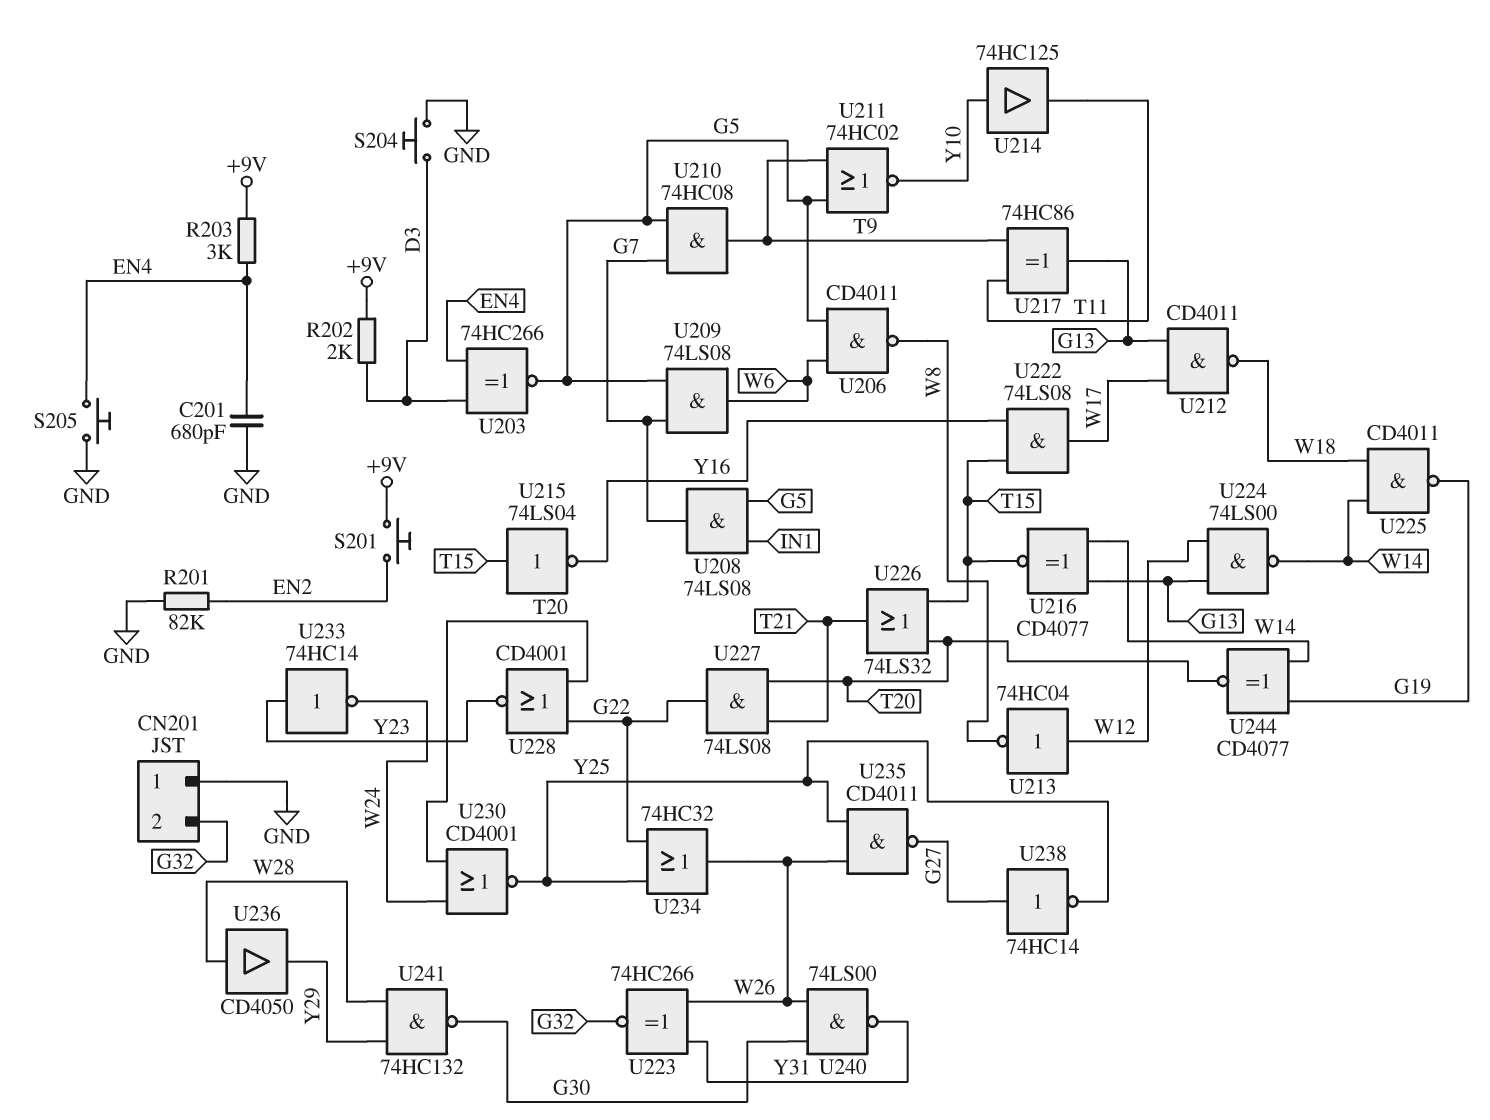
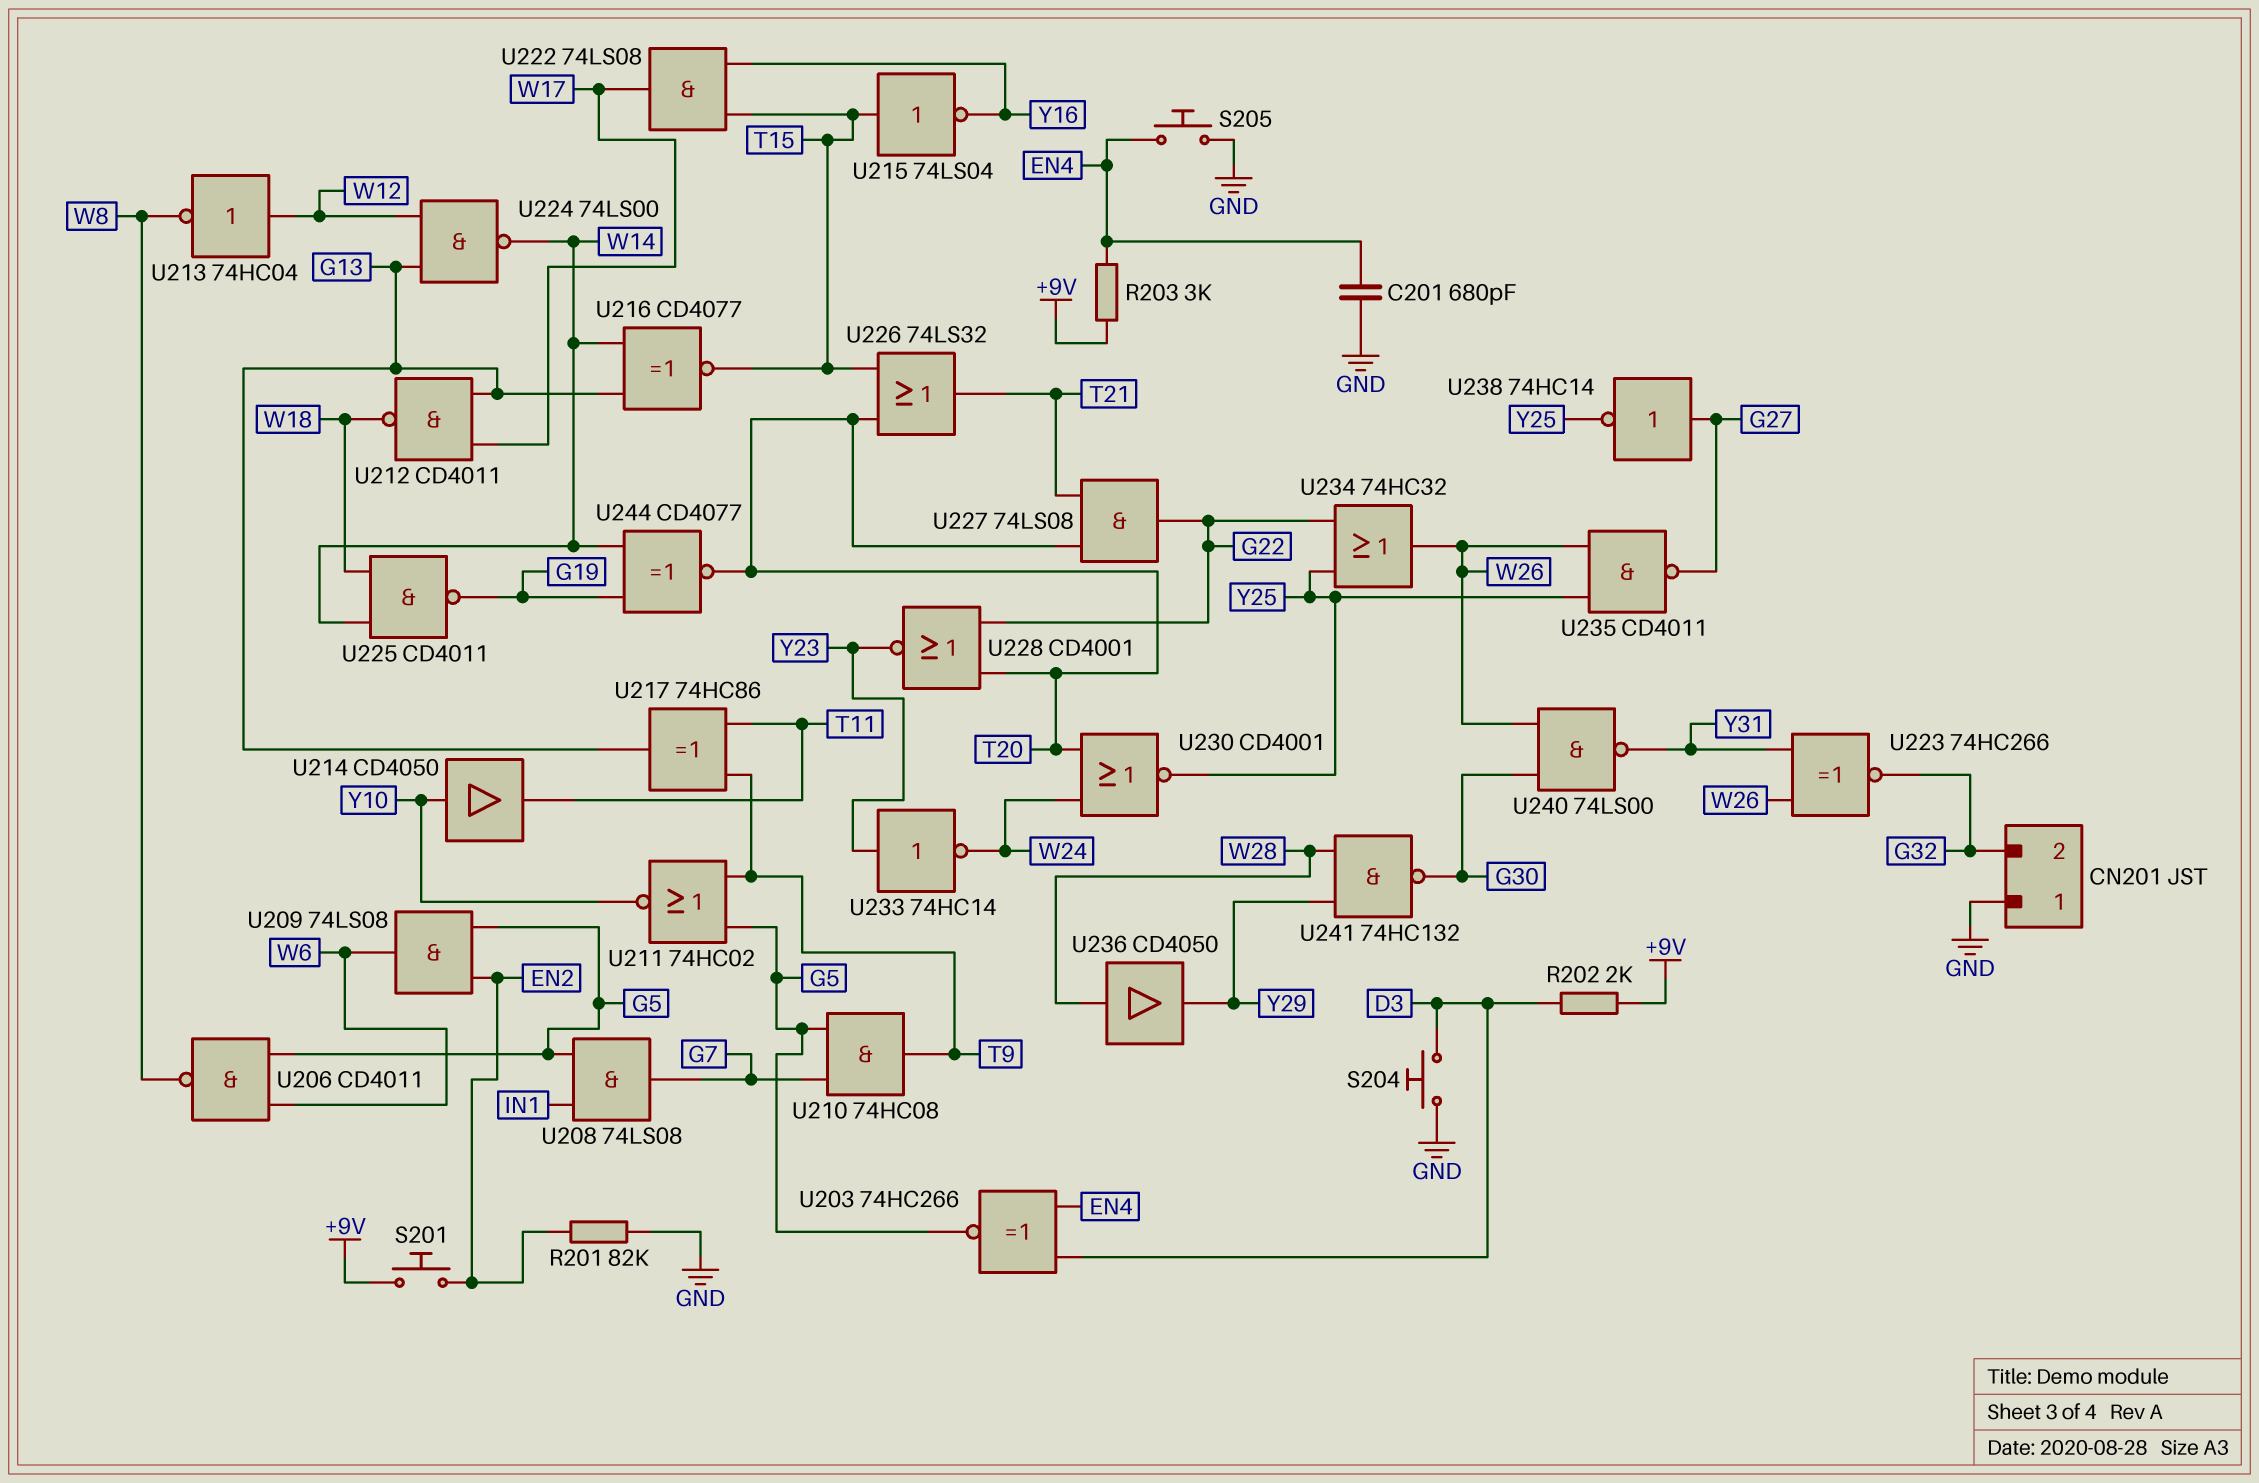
U209: AND 74LS08 (in G5, in G7, out W6) -> AND 74LS08 (in EN2, in G5, out W6)
U214: buffer 74HC125 (in Y10, out T11) -> buffer CD4050 (in Y10, out T11)

